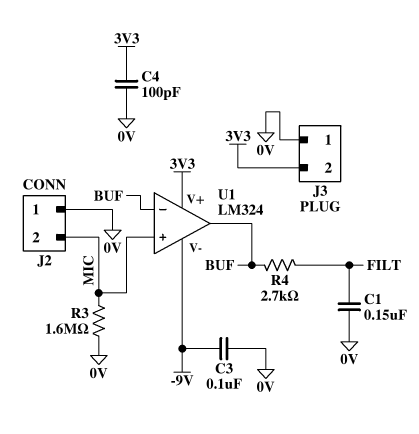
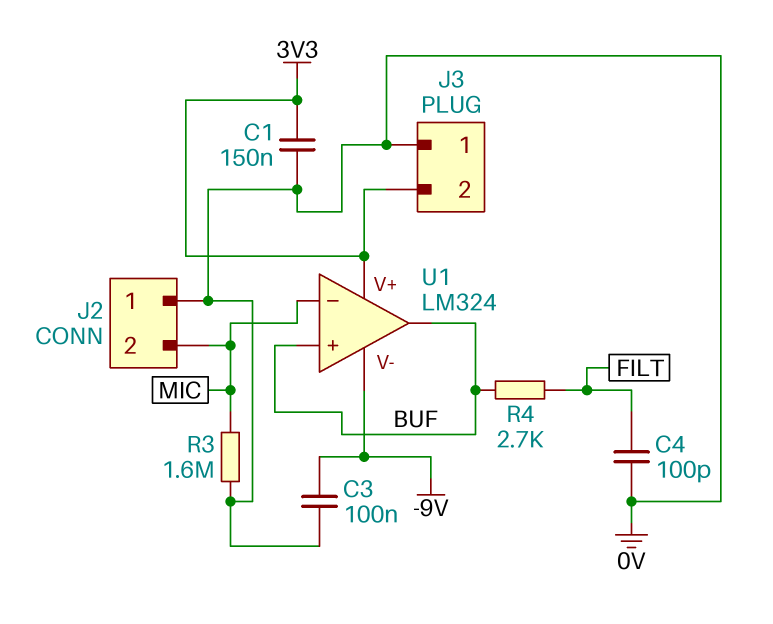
C1: 150nF (0V, FILT) -> 150nF (0V, 3V3)
C4: 100pF (0V, 3V3) -> 100pF (0V, FILT)
U1 pin in+: MIC -> BUF
U1 pin in-: BUF -> MIC

